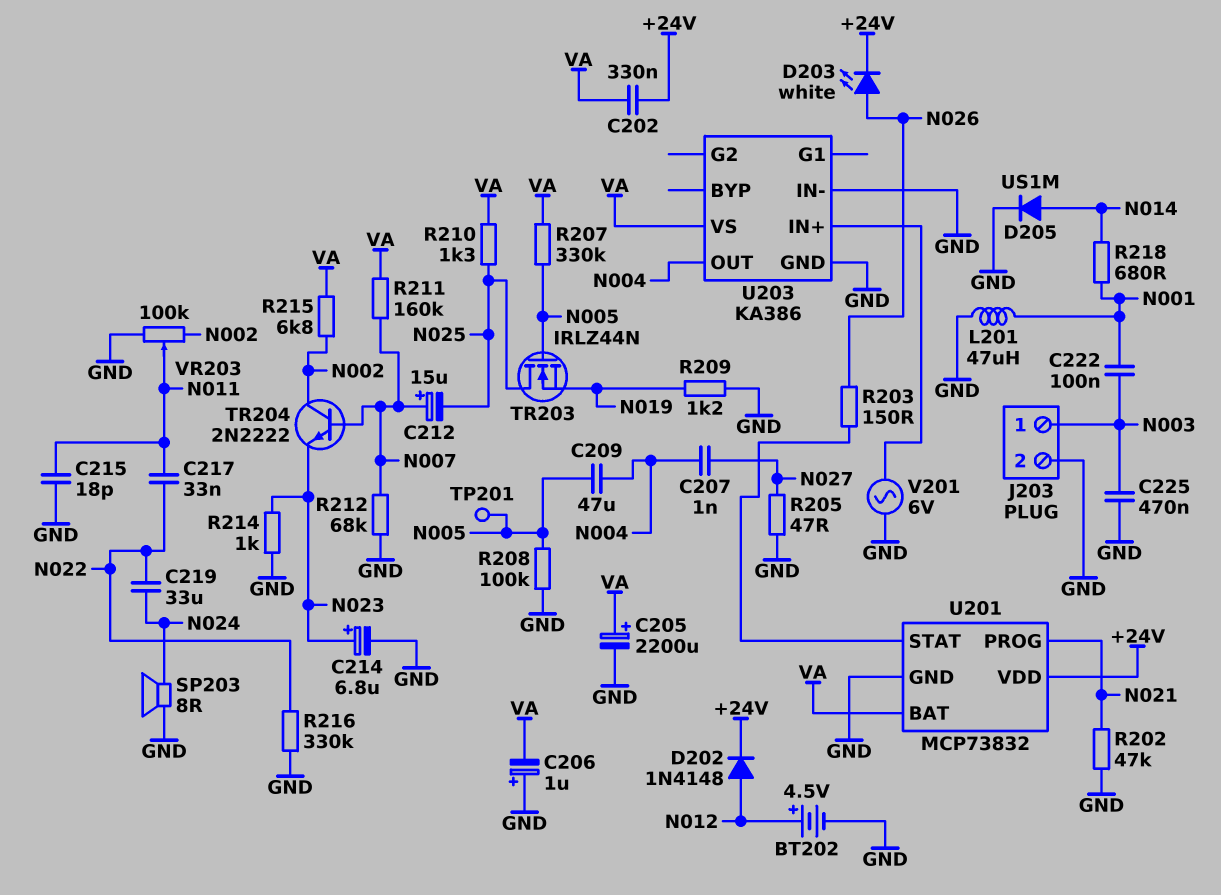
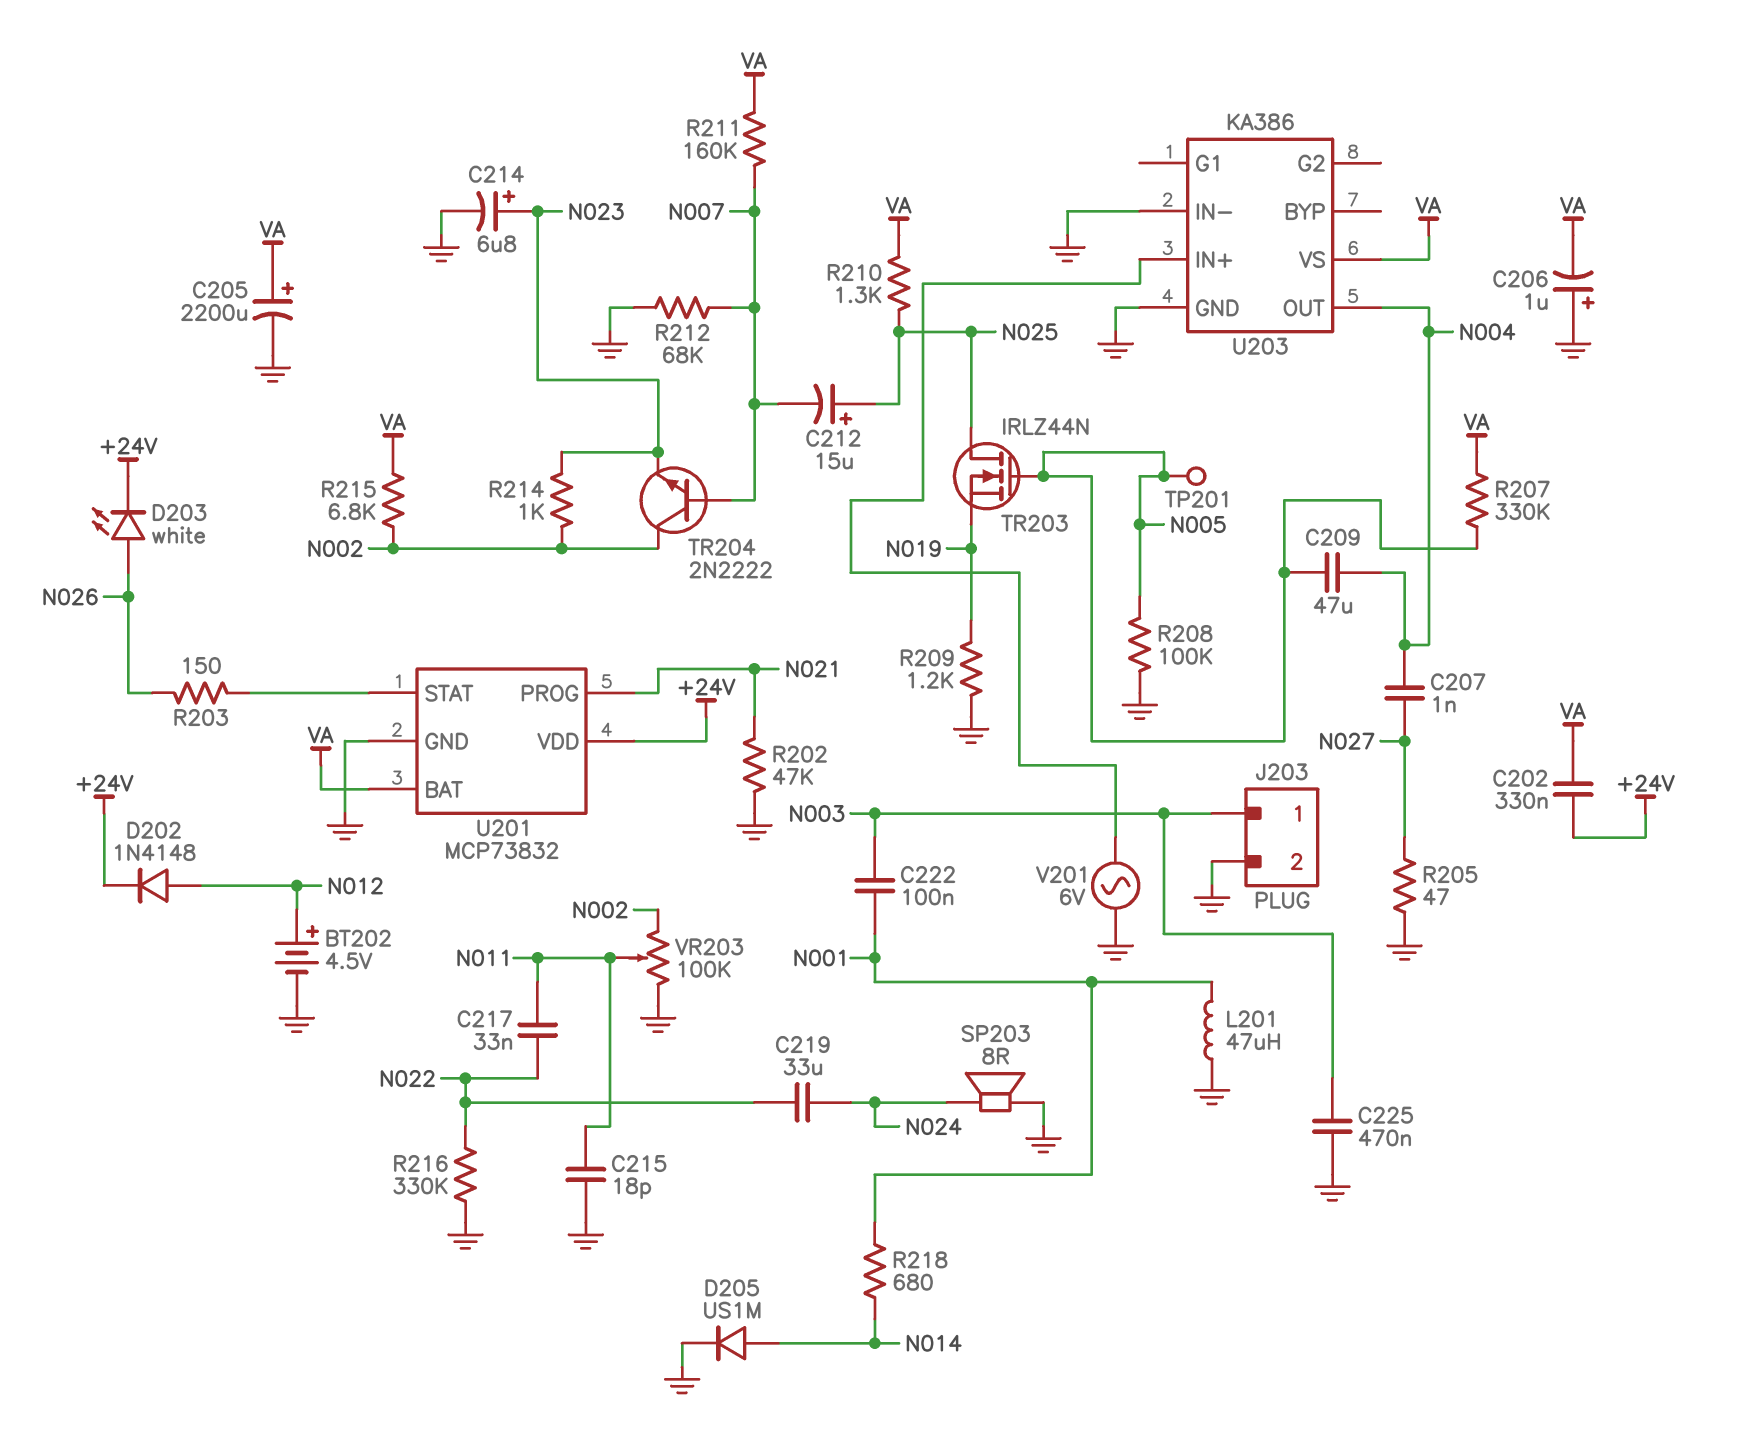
C212: 15uF (plus N007, minus N025) -> 15uF (plus N025, minus N007)
R214: 1k (GND, N023) -> 1k (N002, N023)

